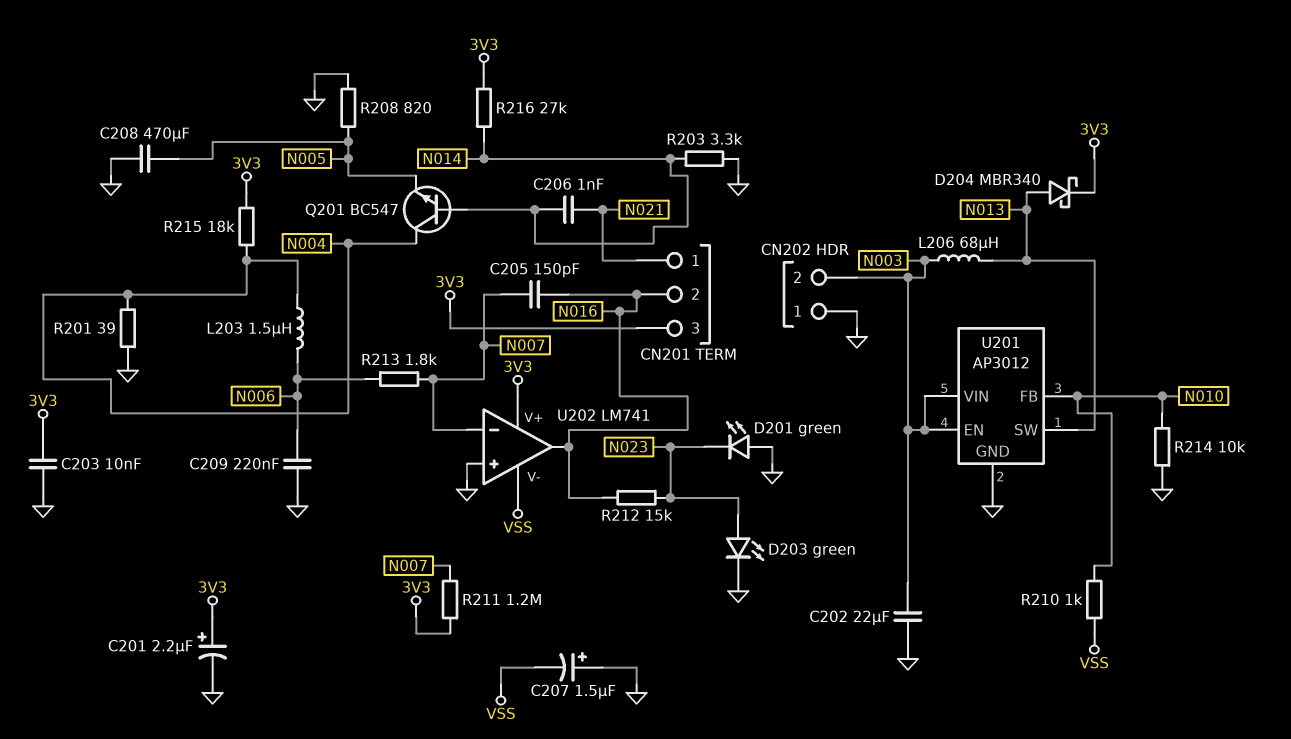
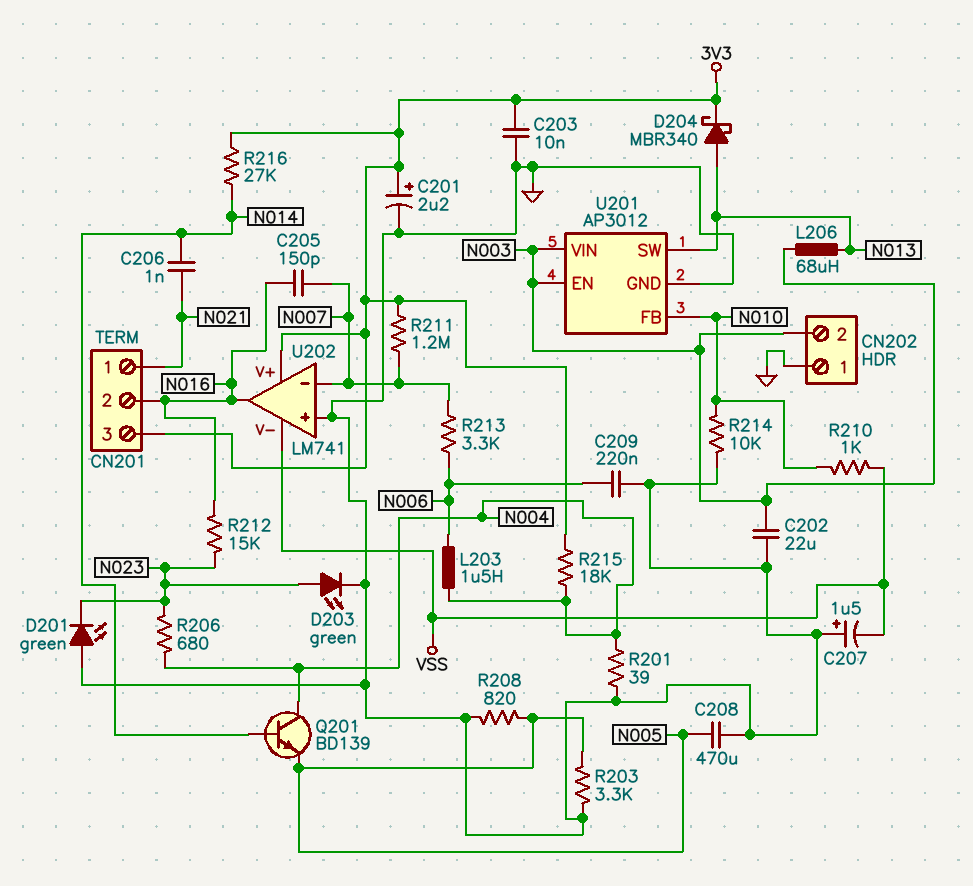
Q201: NPN BC547 (B N014, C N004, E N005) -> NPN BD139 (B N014, C N004, E N005)
R203: 3.3k (GND, N014) -> 3.3k (GND, N005)
R206: none -> 680 (N004, N023)
R213: 1.8k (N006, N007) -> 3.3k (N006, N007)

